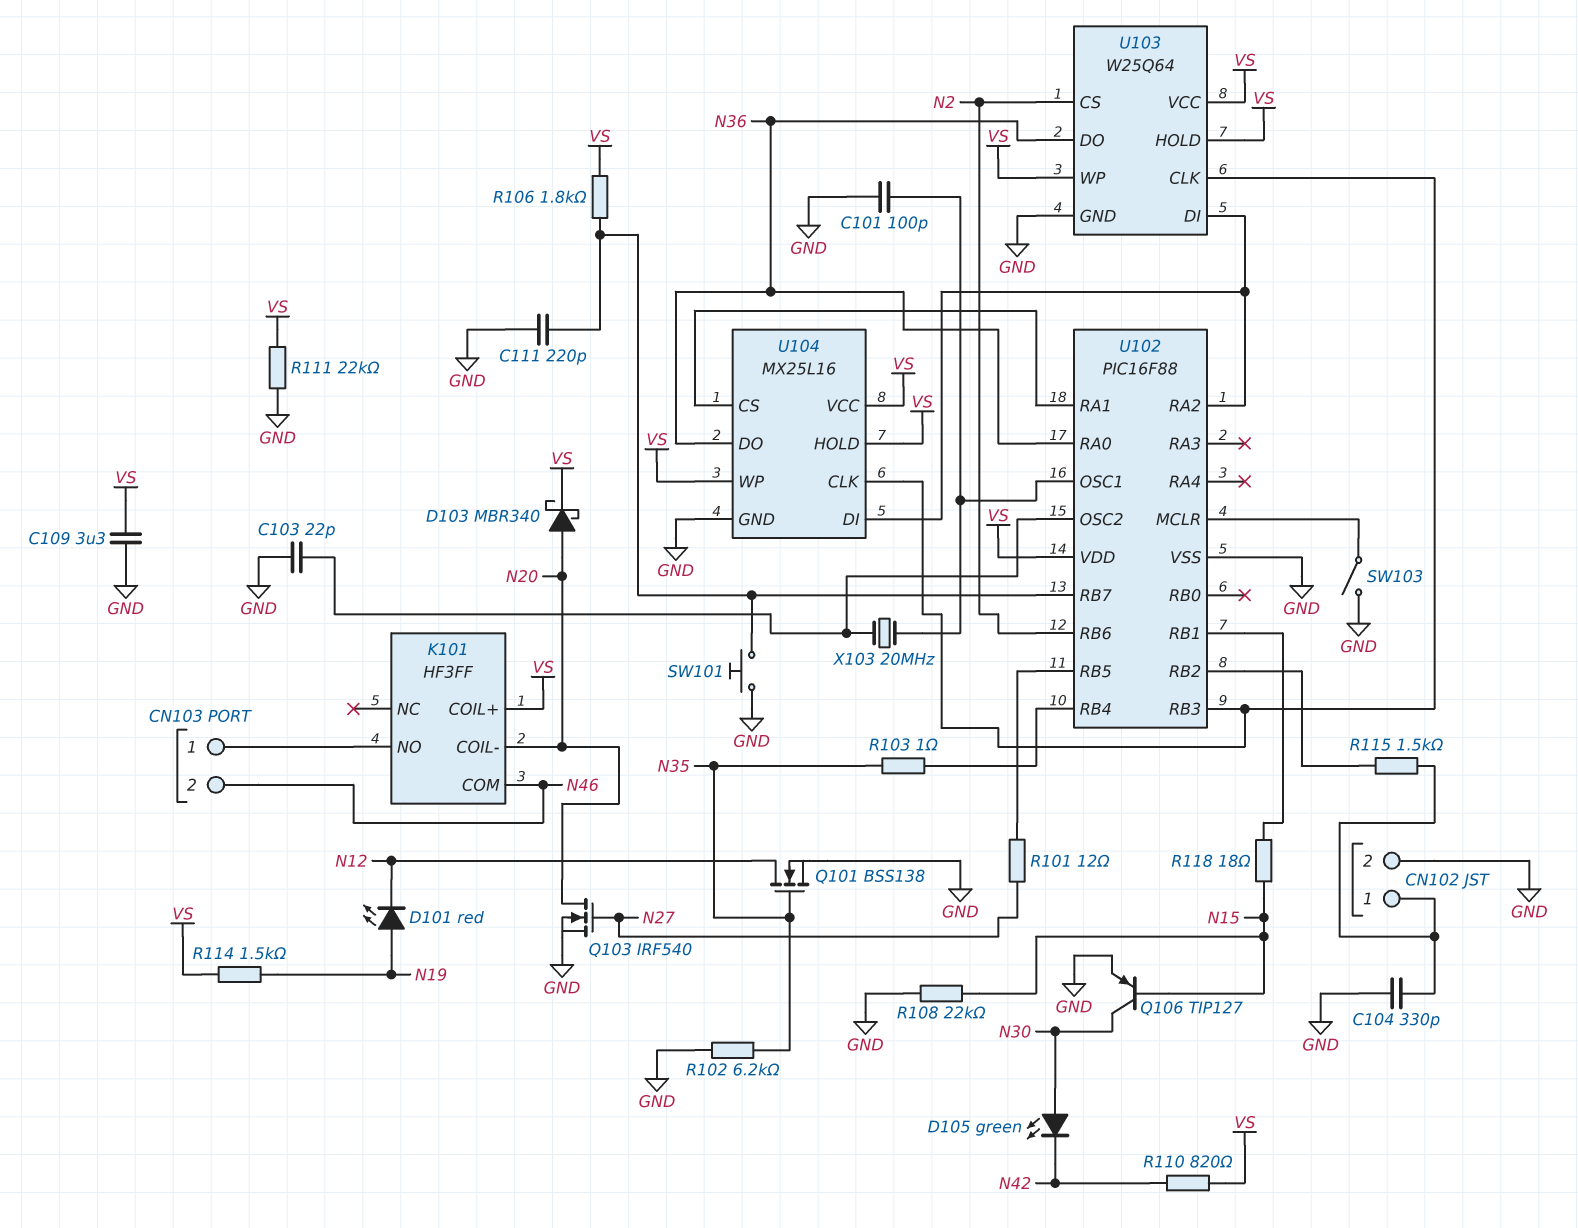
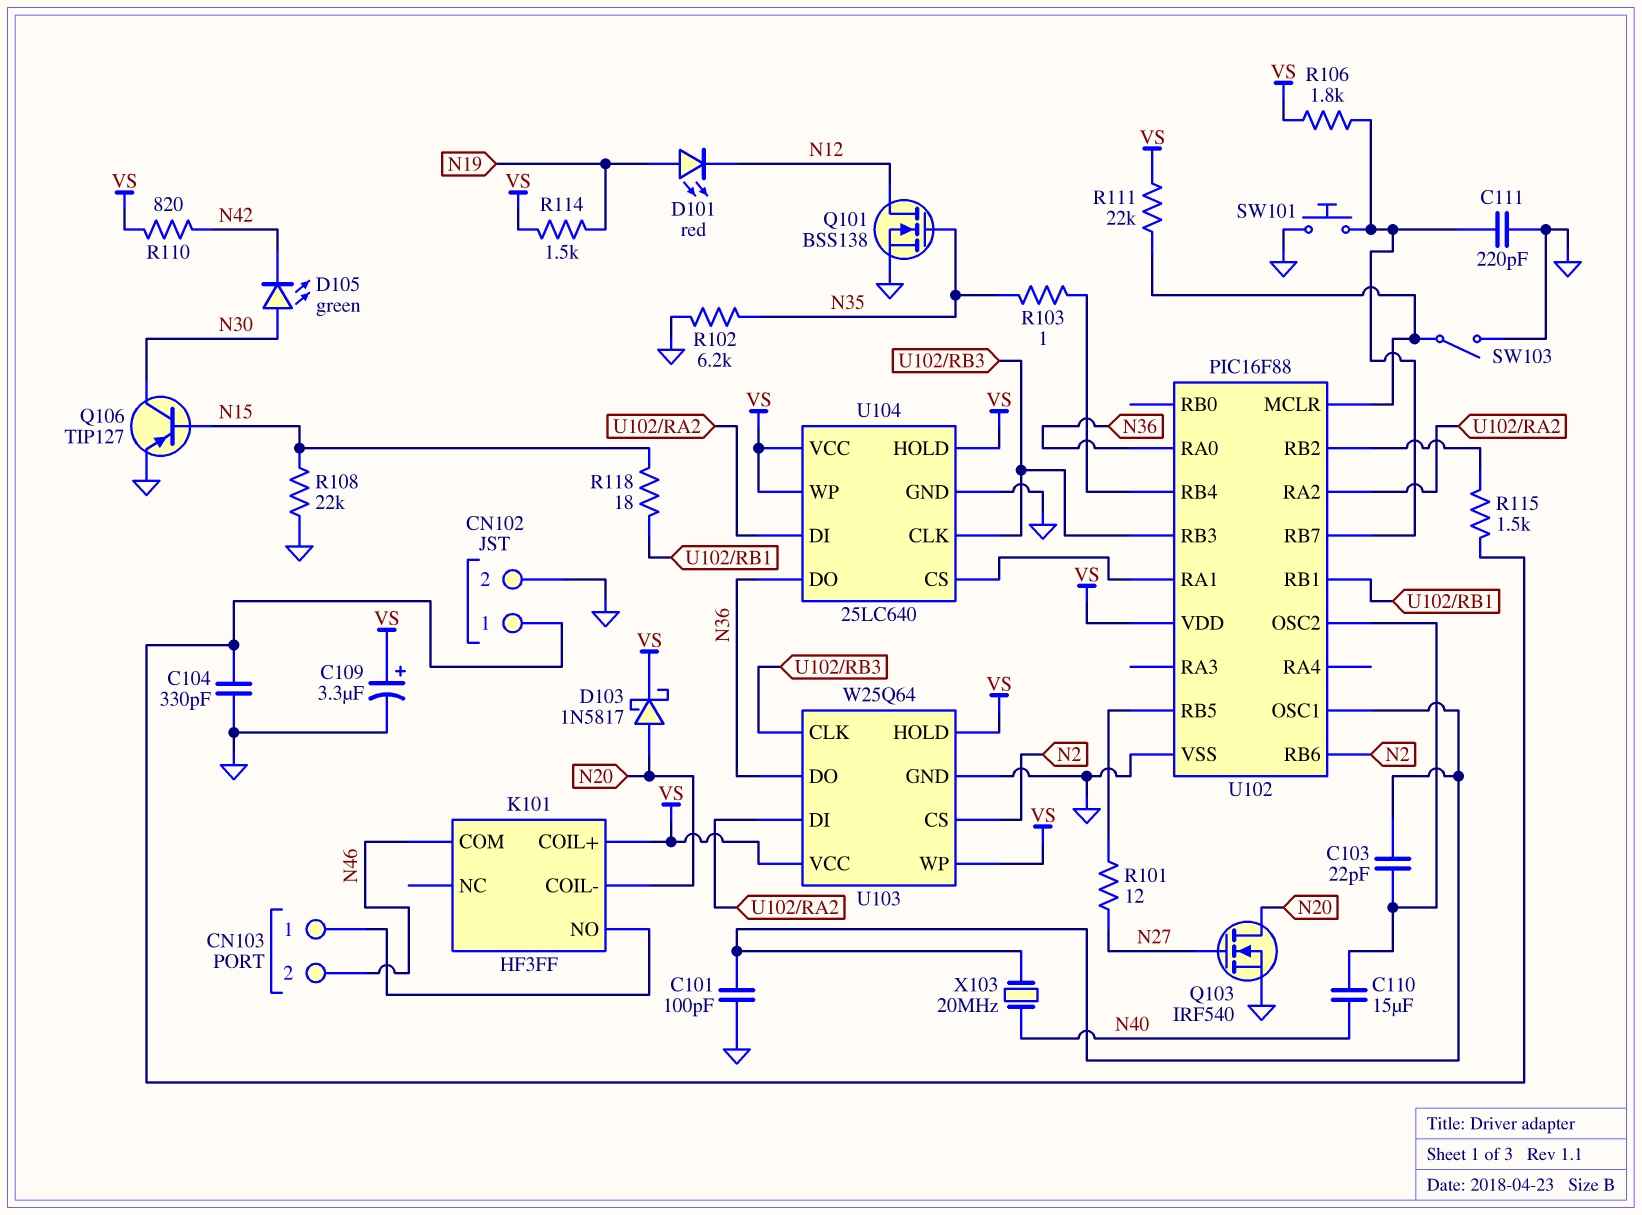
C103: 22pF (GND, U102/OSC2) -> 22pF (U102/OSC1, U102/OSC2)
C109: 3.3uF (GND, VS) -> 3.3uF (plus VS, minus GND)
C110: none -> 15uF (N40, U102/OSC2)
D103: schottky MBR340 (A N20, K VS) -> schottky 1N5817 (A N20, K VS)
R111: 22k (GND, VS) -> 22k (U102/MCLR, VS)
U104: MX25L16 -> 25LC640
X103: 20MHz (U102/OSC1, U102/OSC2) -> 20MHz (N40, U102/OSC1)

